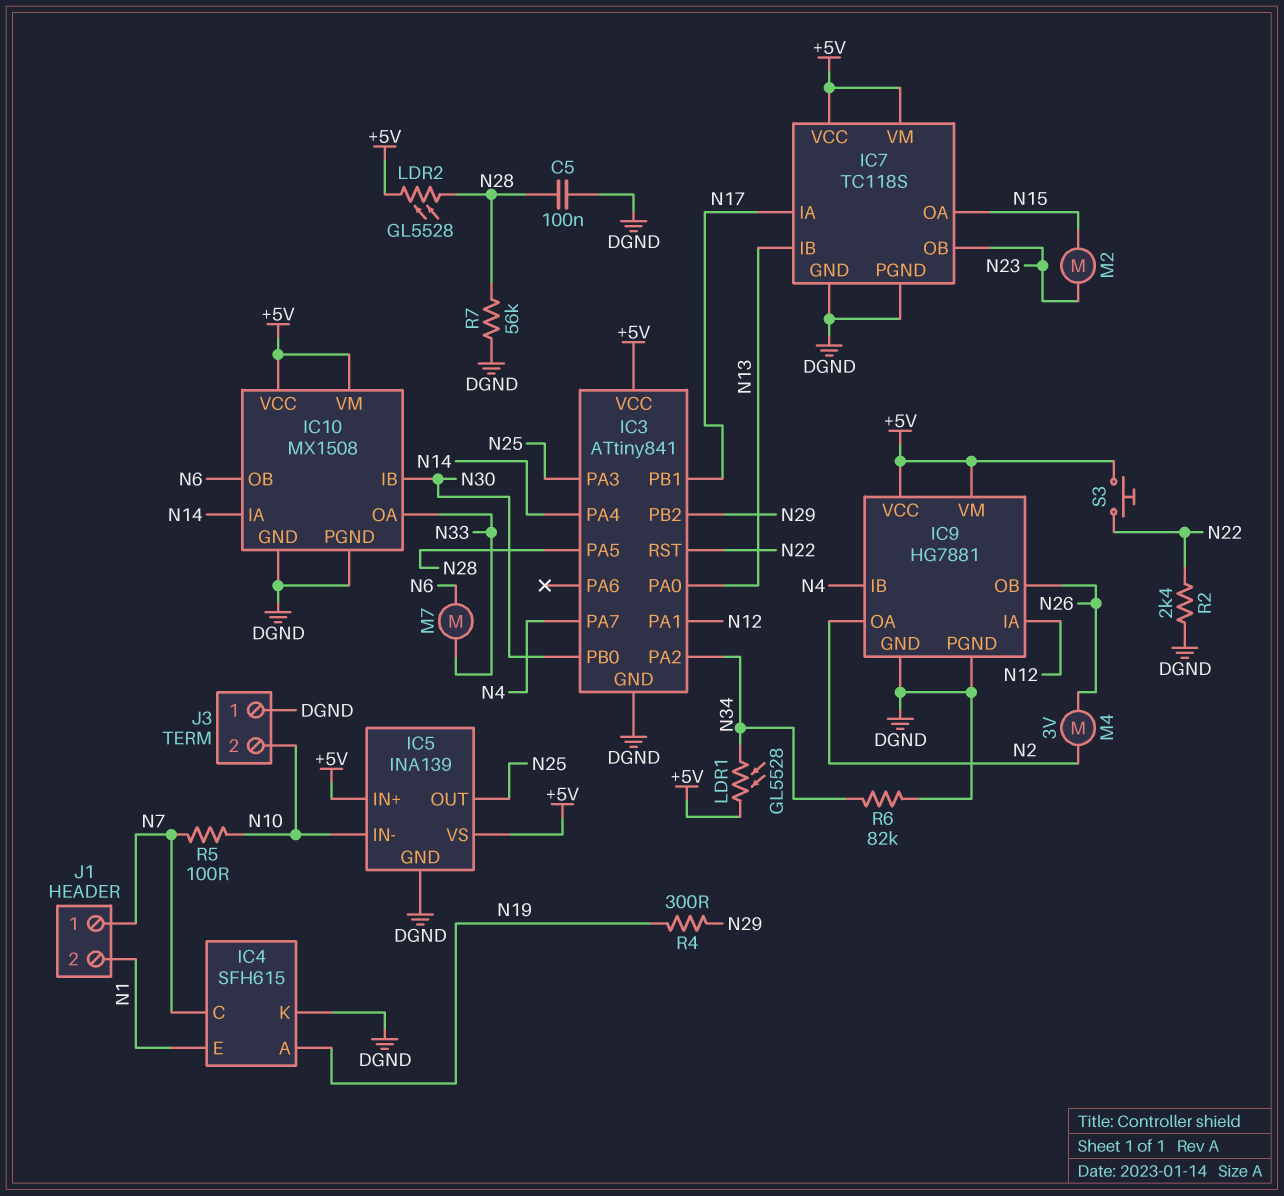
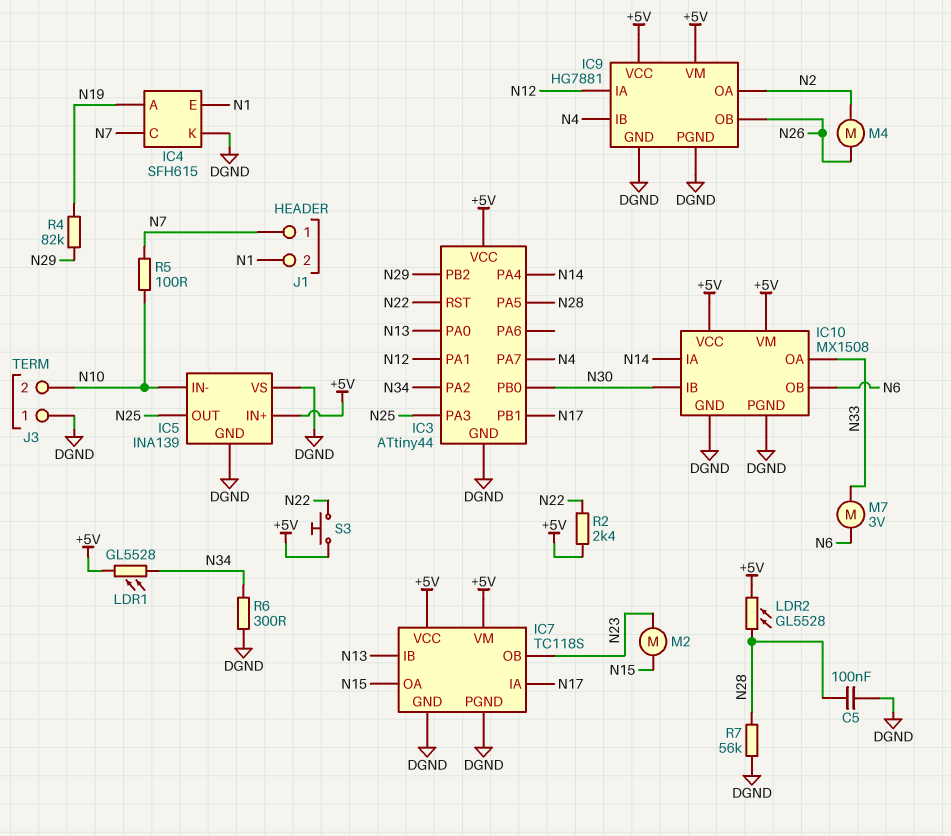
IC3: ATtiny841 -> ATtiny44
IC5 pin VS: +5V -> DGND
M4: motor 3V (N2, N26) -> motor (N2, N26)
M7: motor (N6, N33) -> motor 3V (N6, N33)
R2: 2.4k (DGND, N22) -> 2.4k (+5V, N22)
R4: 300 (N19, N29) -> 82k (N19, N29)
R6: 82k (DGND, N34) -> 300 (DGND, N34)

